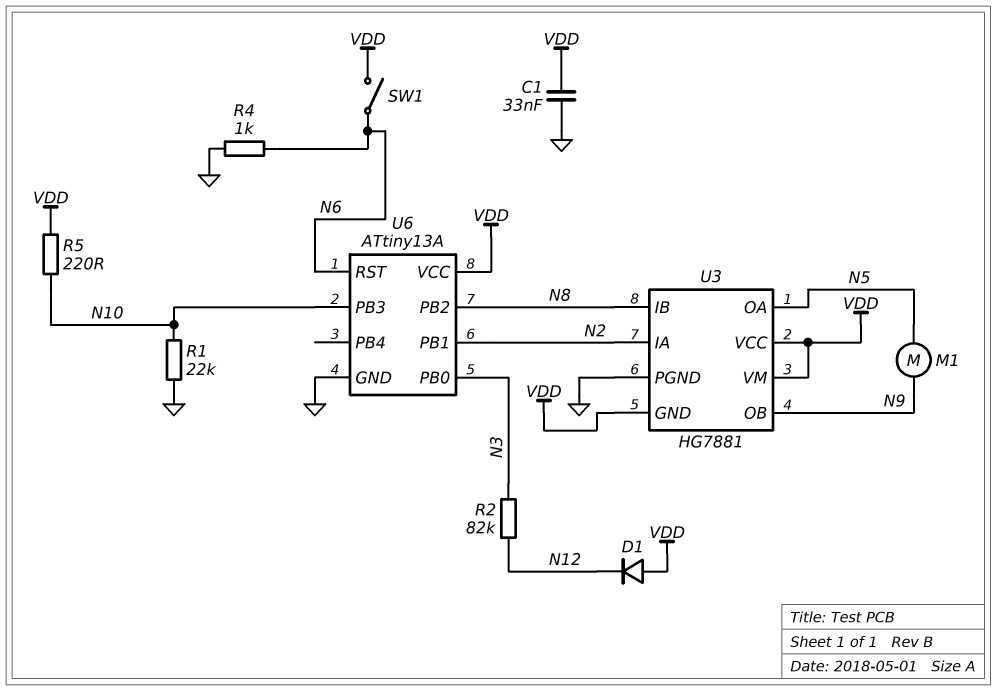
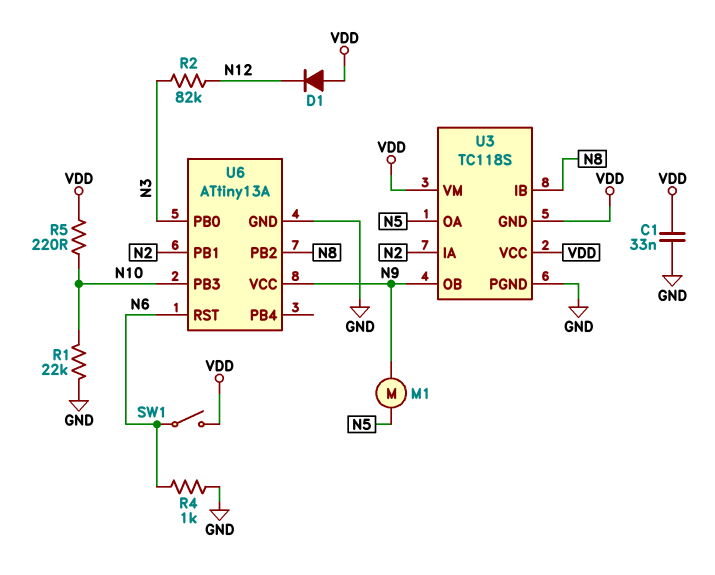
U3: HG7881 -> TC118S
U6 pin VCC: VDD -> N9

